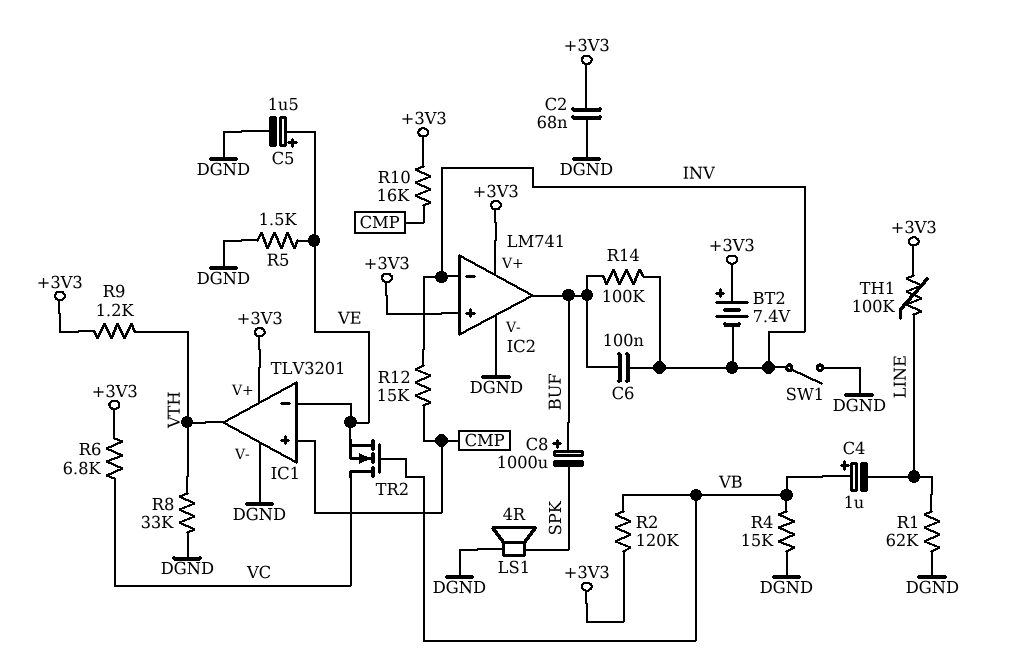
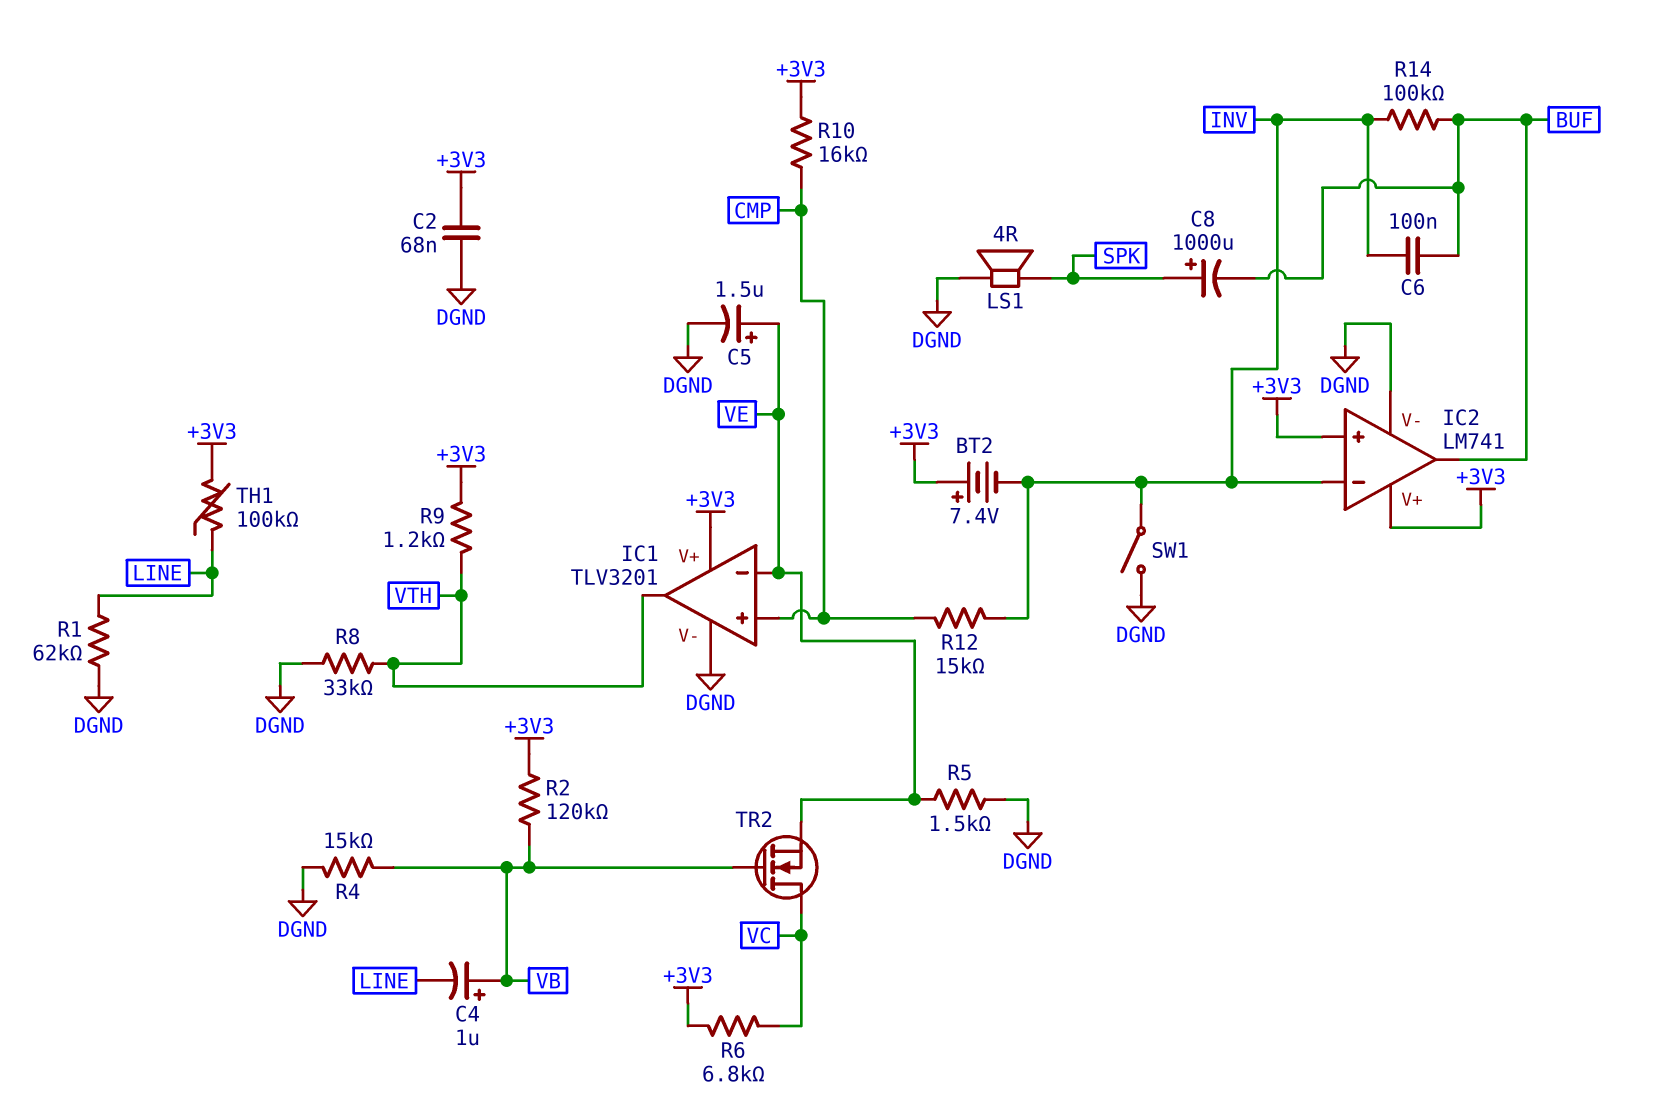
C8: 1000uF (plus BUF, minus SPK) -> 1000uF (plus SPK, minus BUF)

